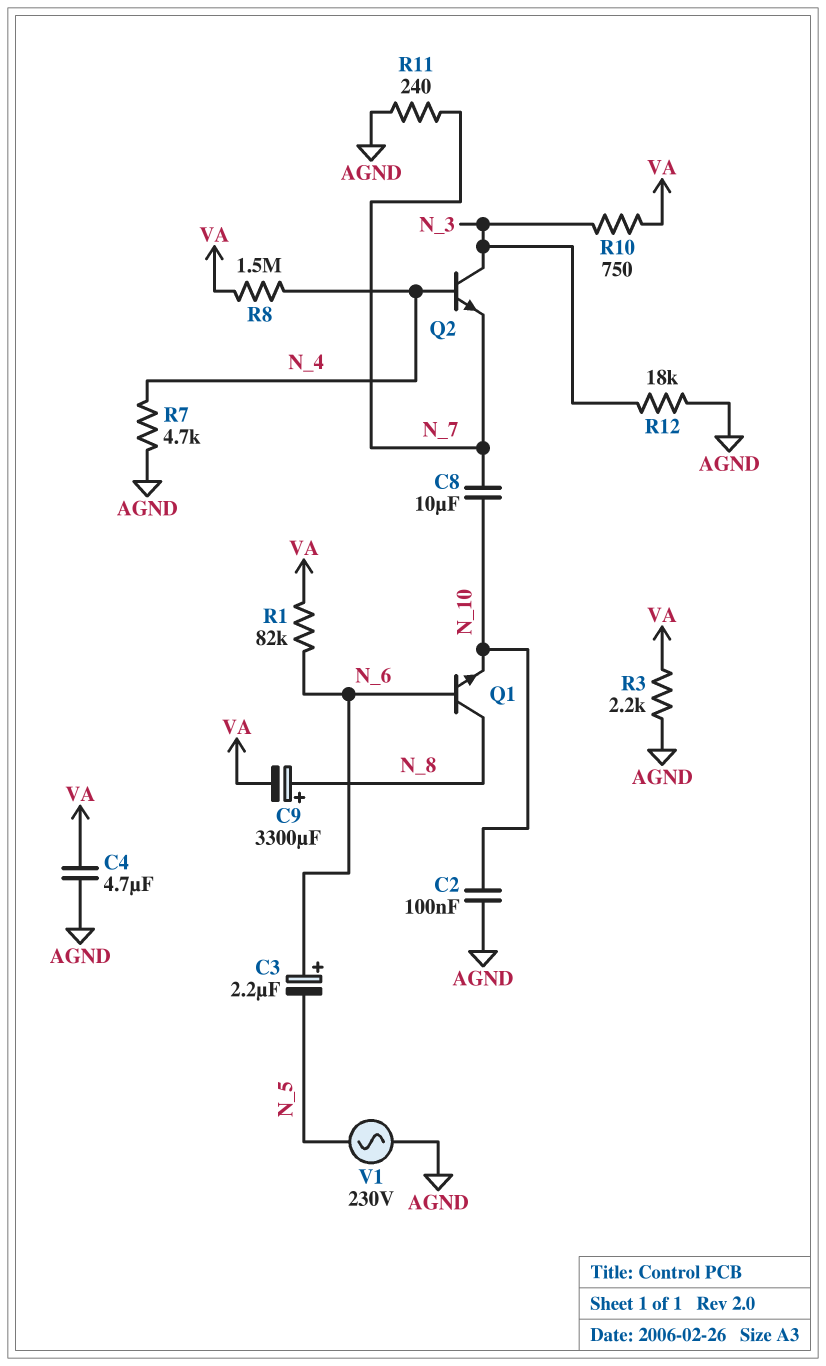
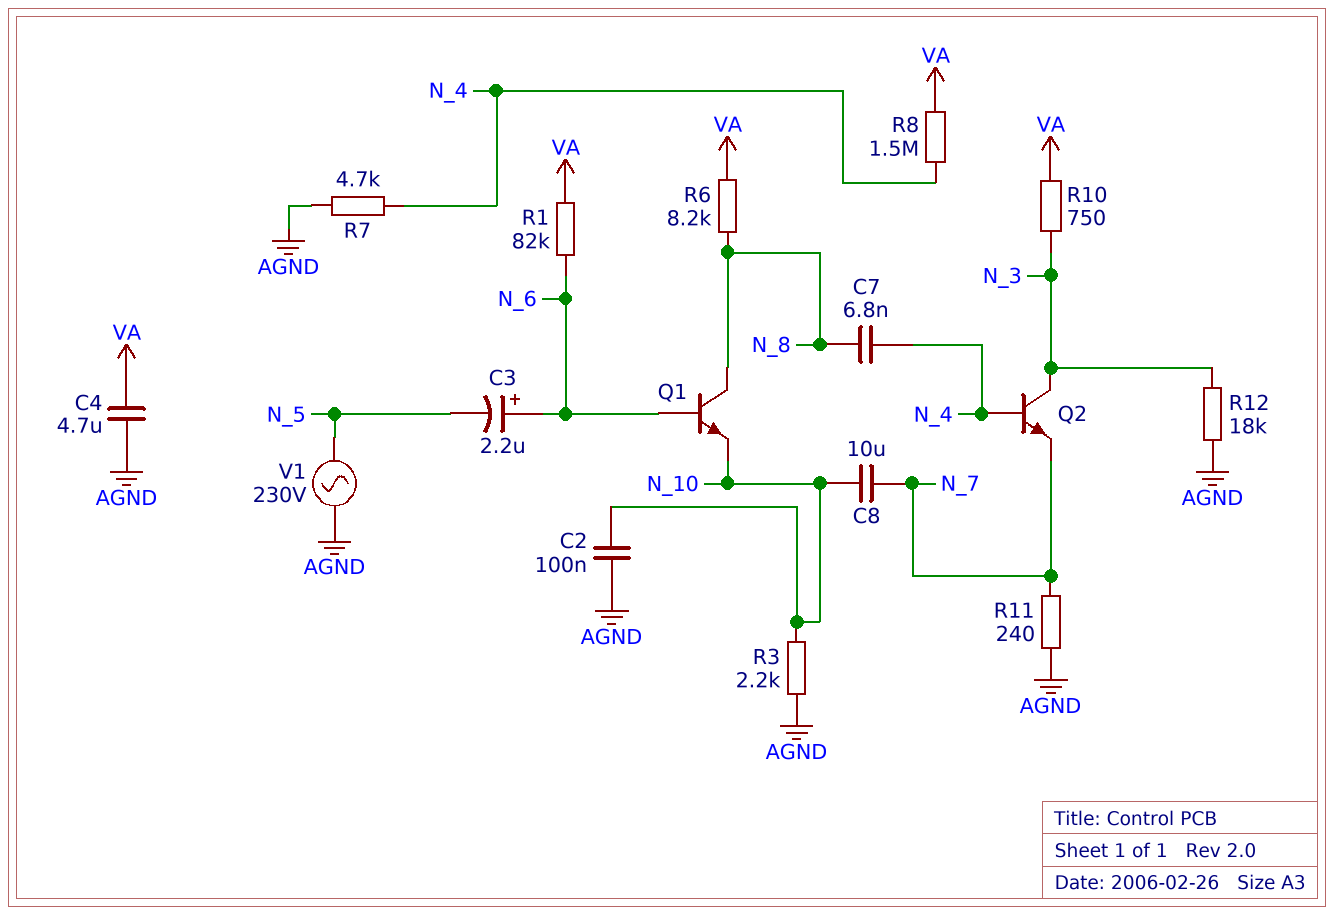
C7: none -> 6.8nF (N_4, N_8)
C9: 3300uF (plus N_8, minus VA) -> none
R3: 2.2k (AGND, VA) -> 2.2k (AGND, N_10)
R6: none -> 8.2k (N_8, VA)

